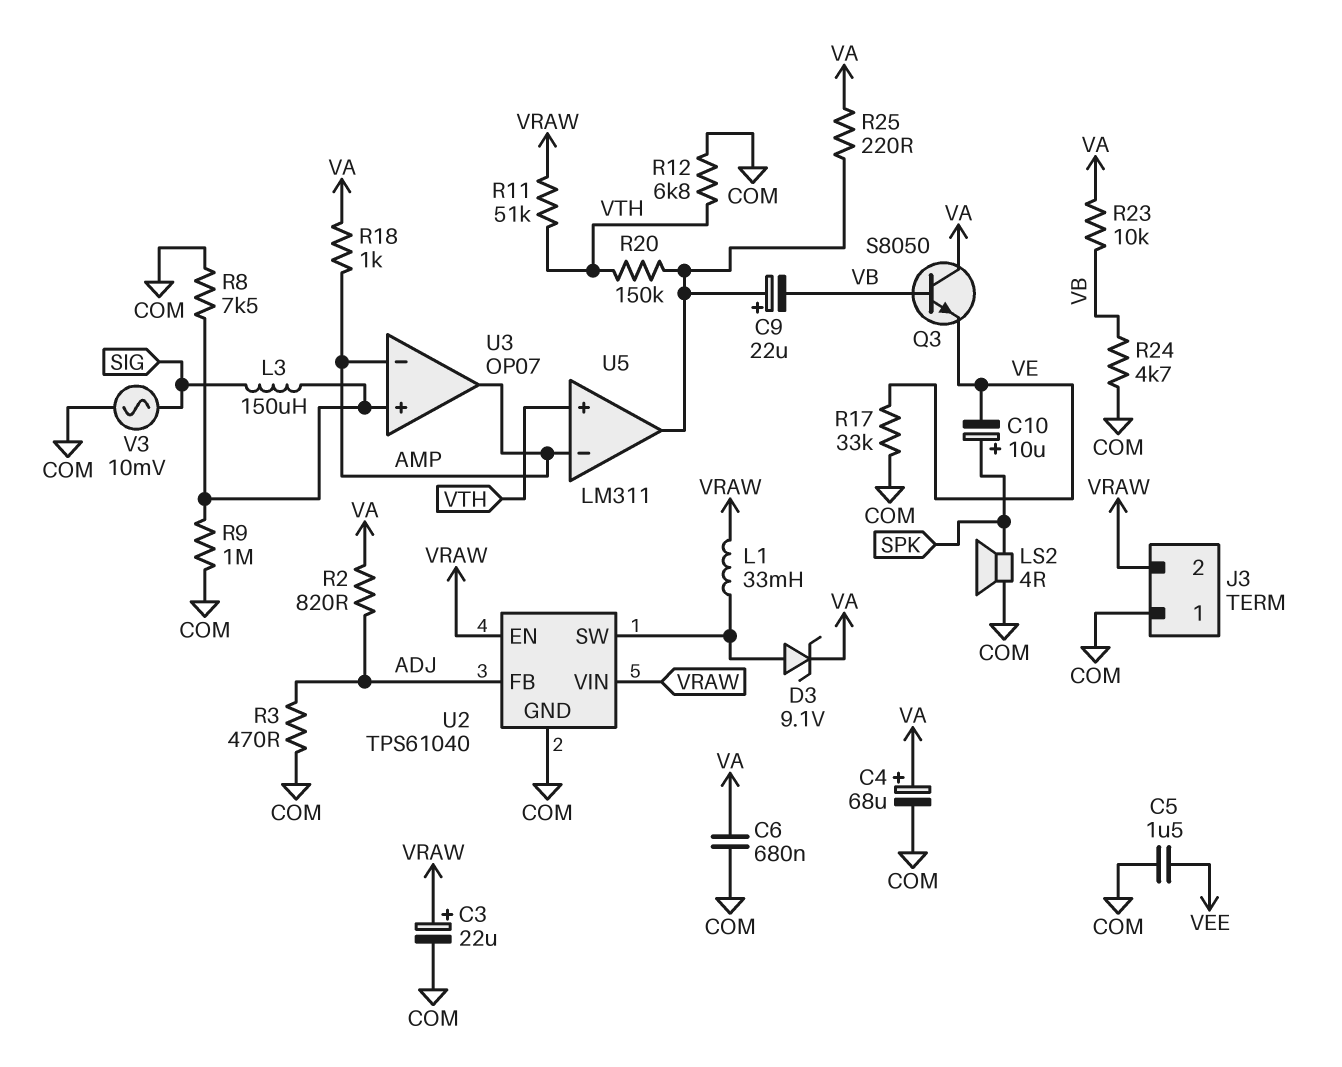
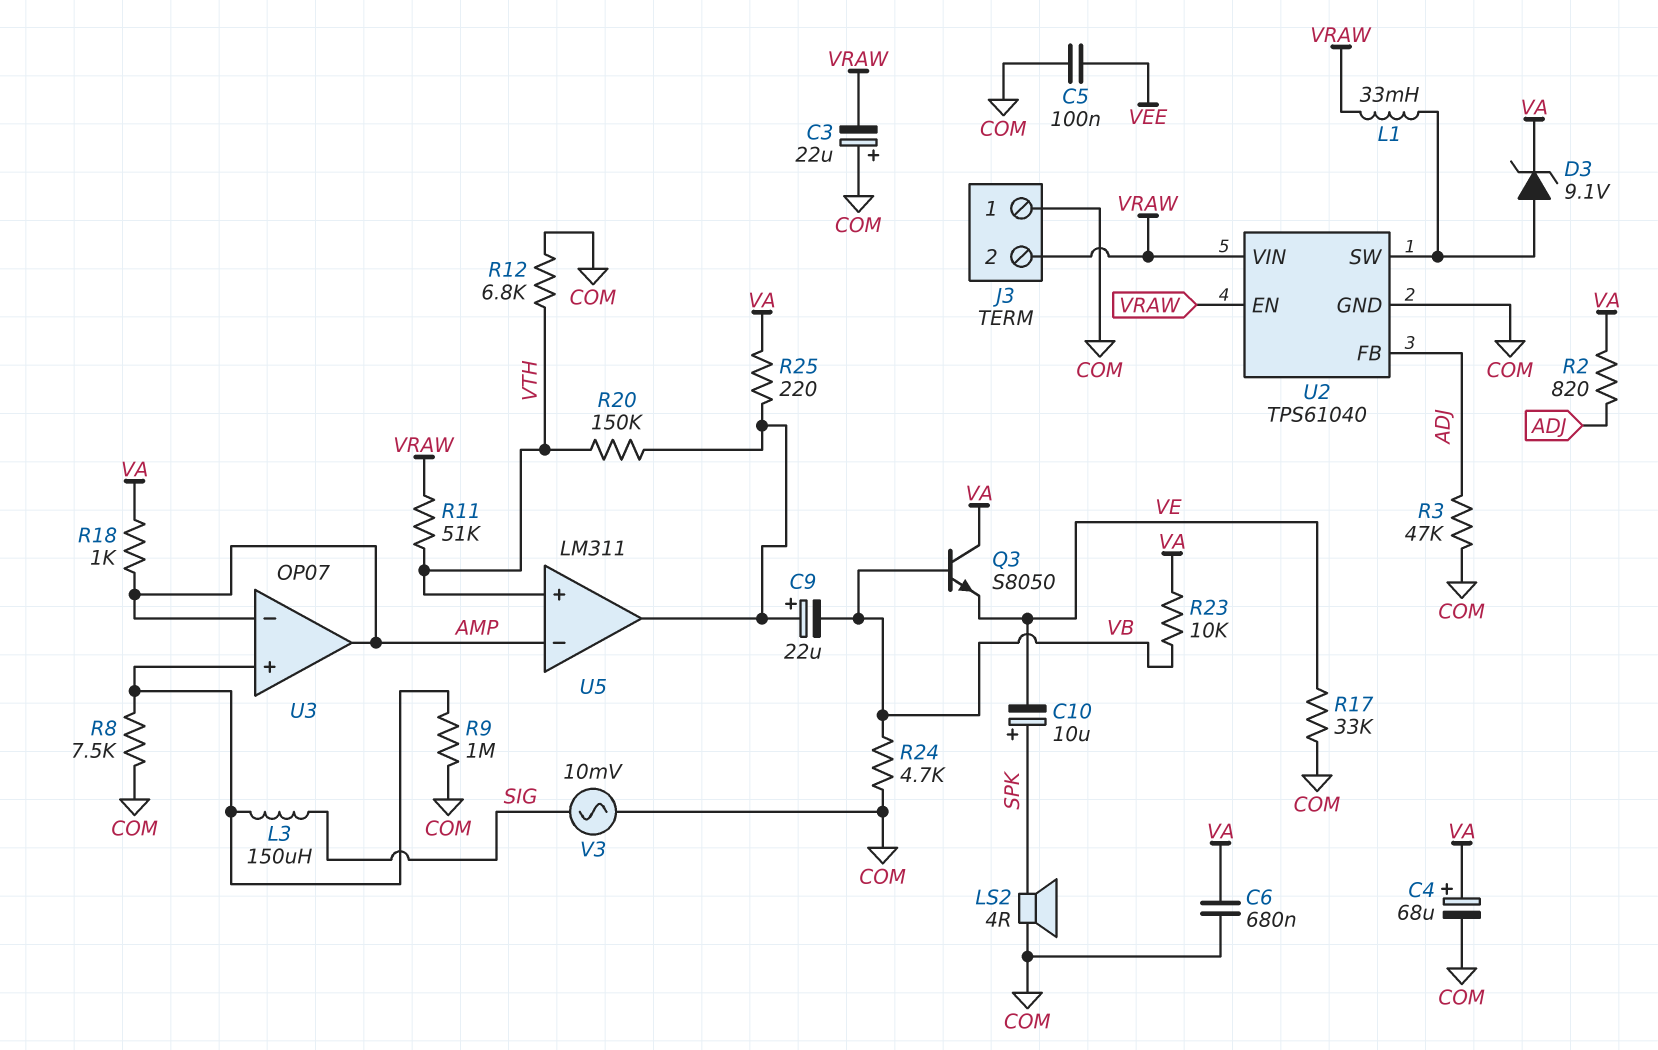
C3: 22uF (plus VRAW, minus COM) -> 22uF (plus COM, minus VRAW)
C5: 1.5uF (COM, VEE) -> 100nF (COM, VEE)
R3: 470 (ADJ, COM) -> 47k (ADJ, COM)

